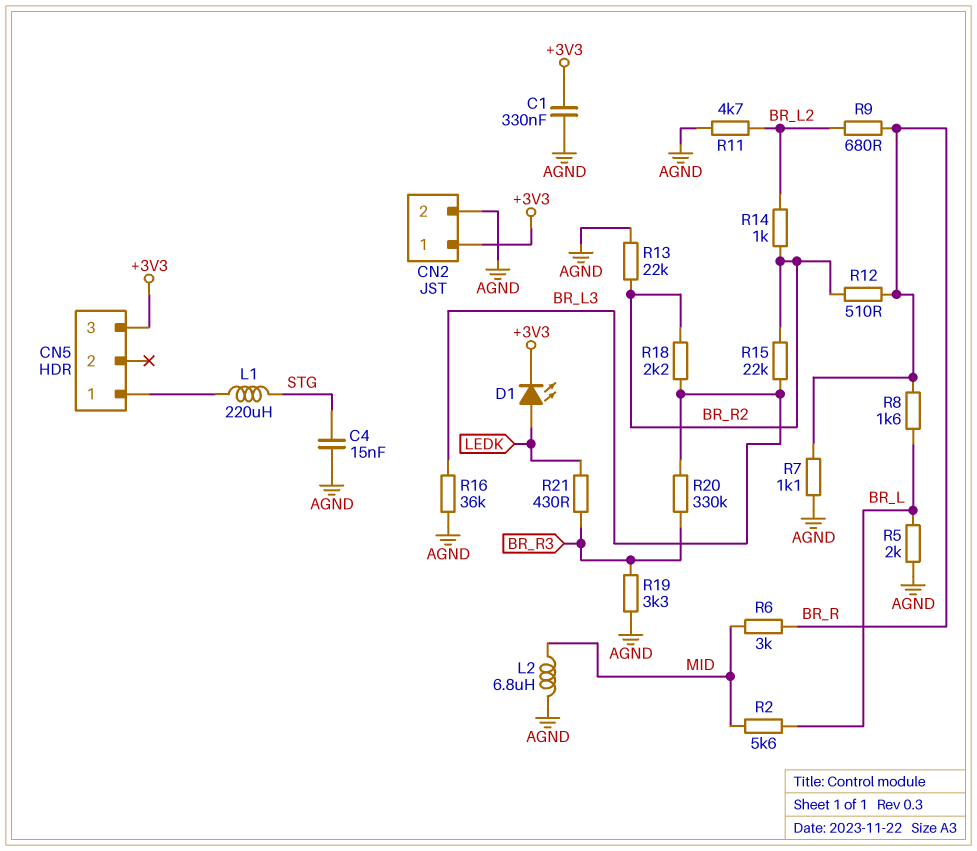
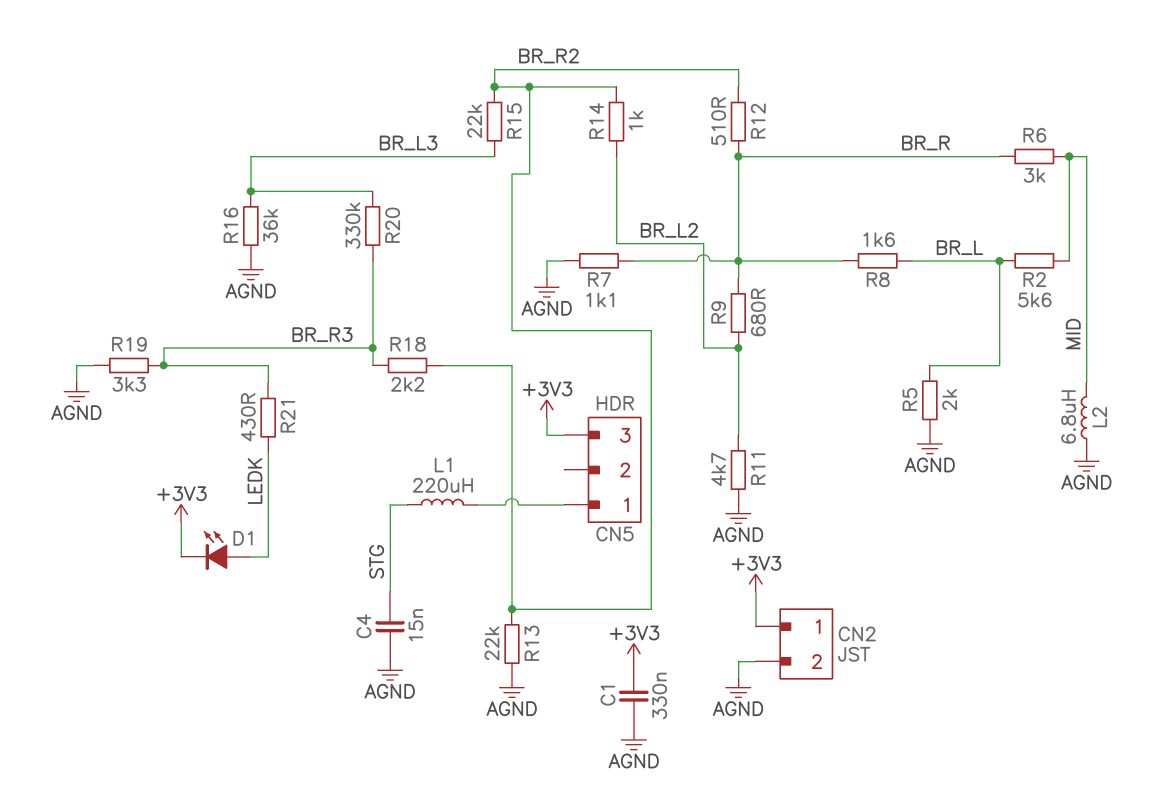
R18: 2.2k (BR_L3, BR_R2) -> 2.2k (BR_R2, BR_R3)

